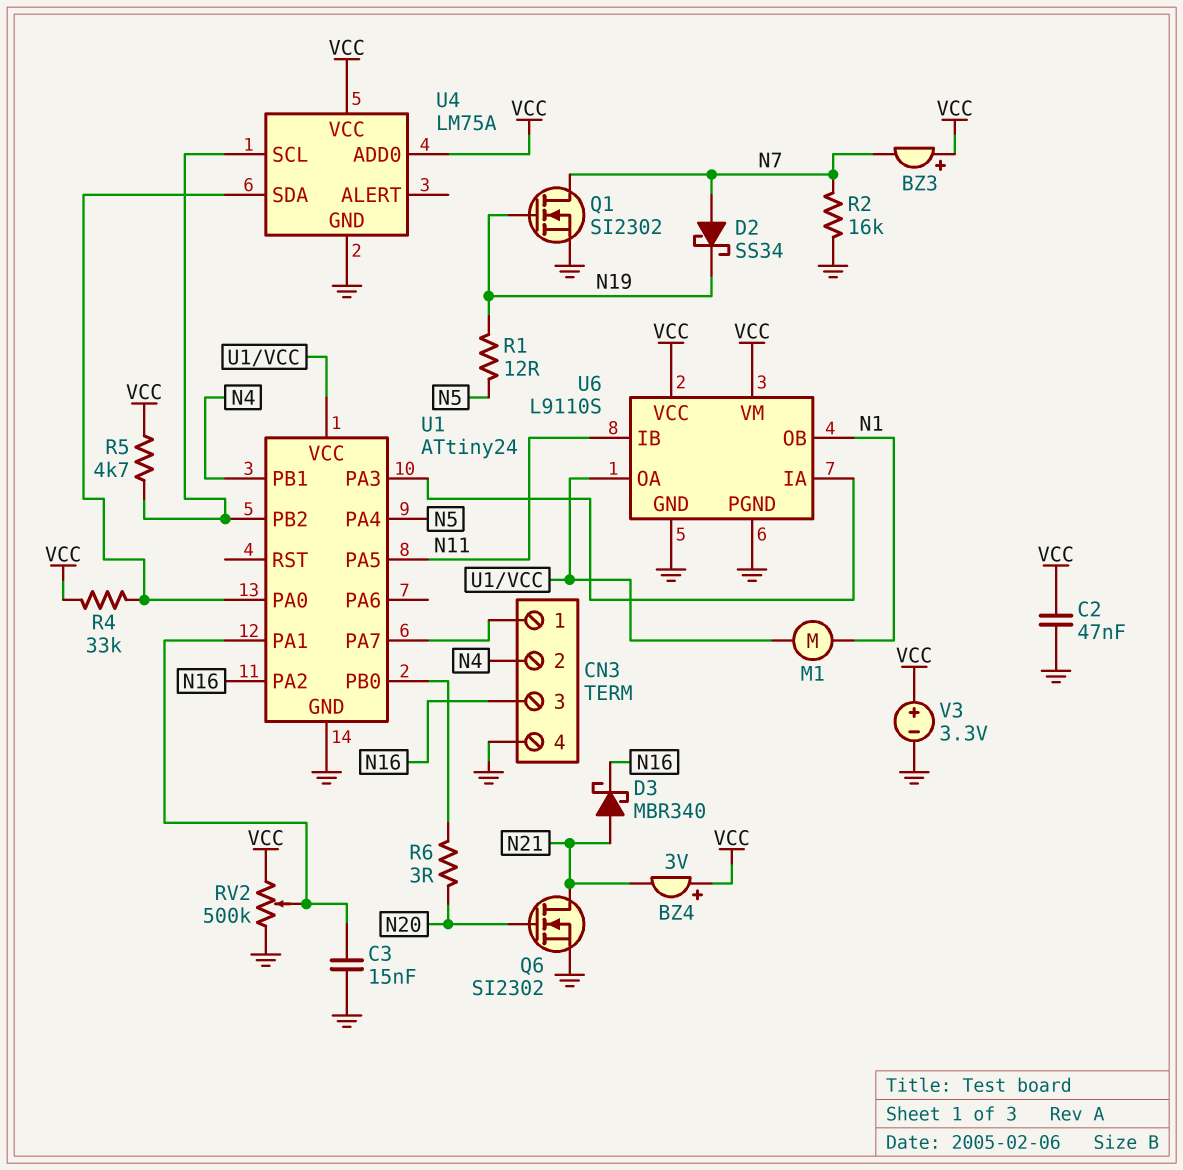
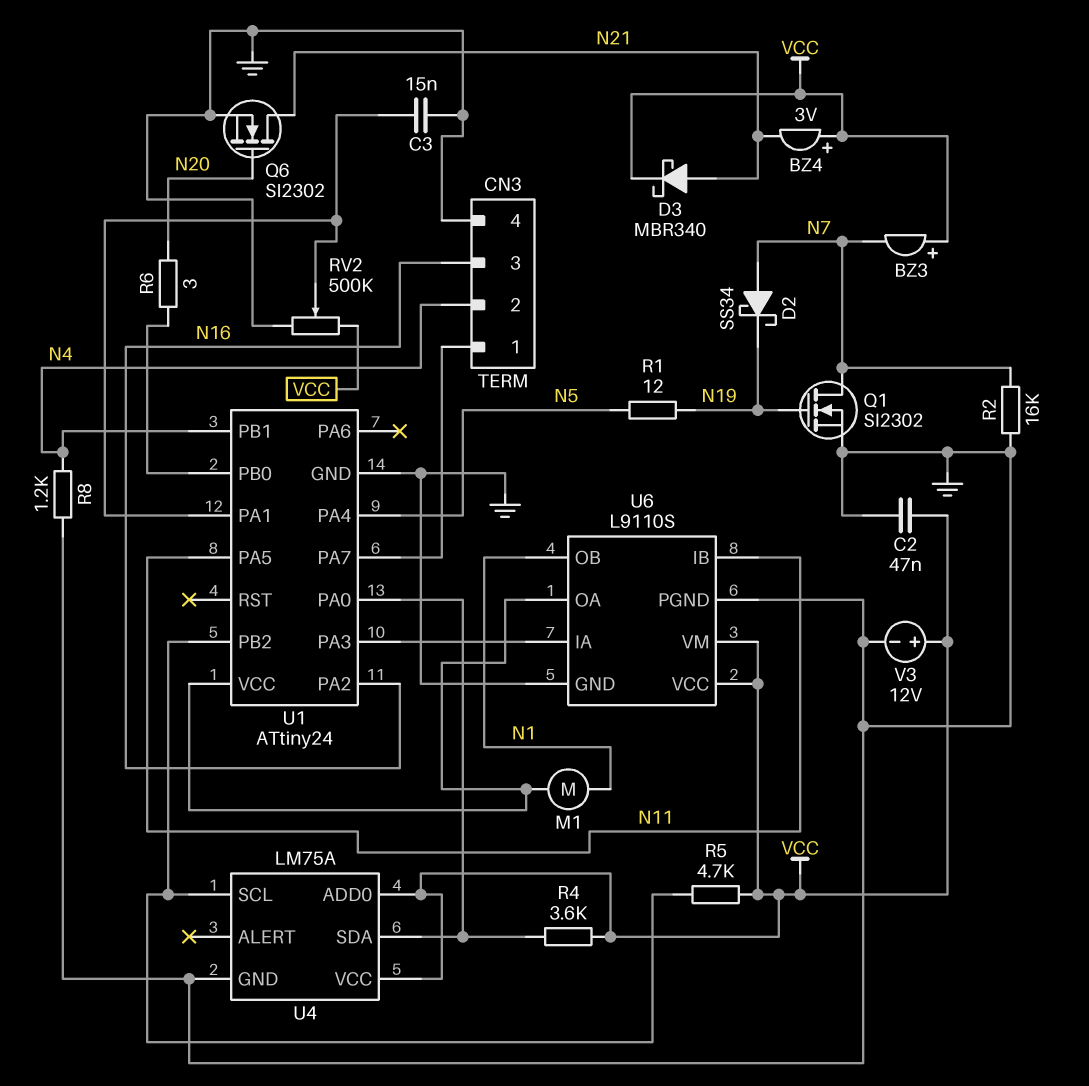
D3: schottky MBR340 (A N21, K N16) -> schottky MBR340 (A N21, K VCC)
R4: 33k (U1/PA0, VCC) -> 3.6k (U1/PA0, VCC)
R8: none -> 1.2k (GND, N4)
V3: 3.3V (plus VCC, minus GND) -> 12V (plus VCC, minus GND)

